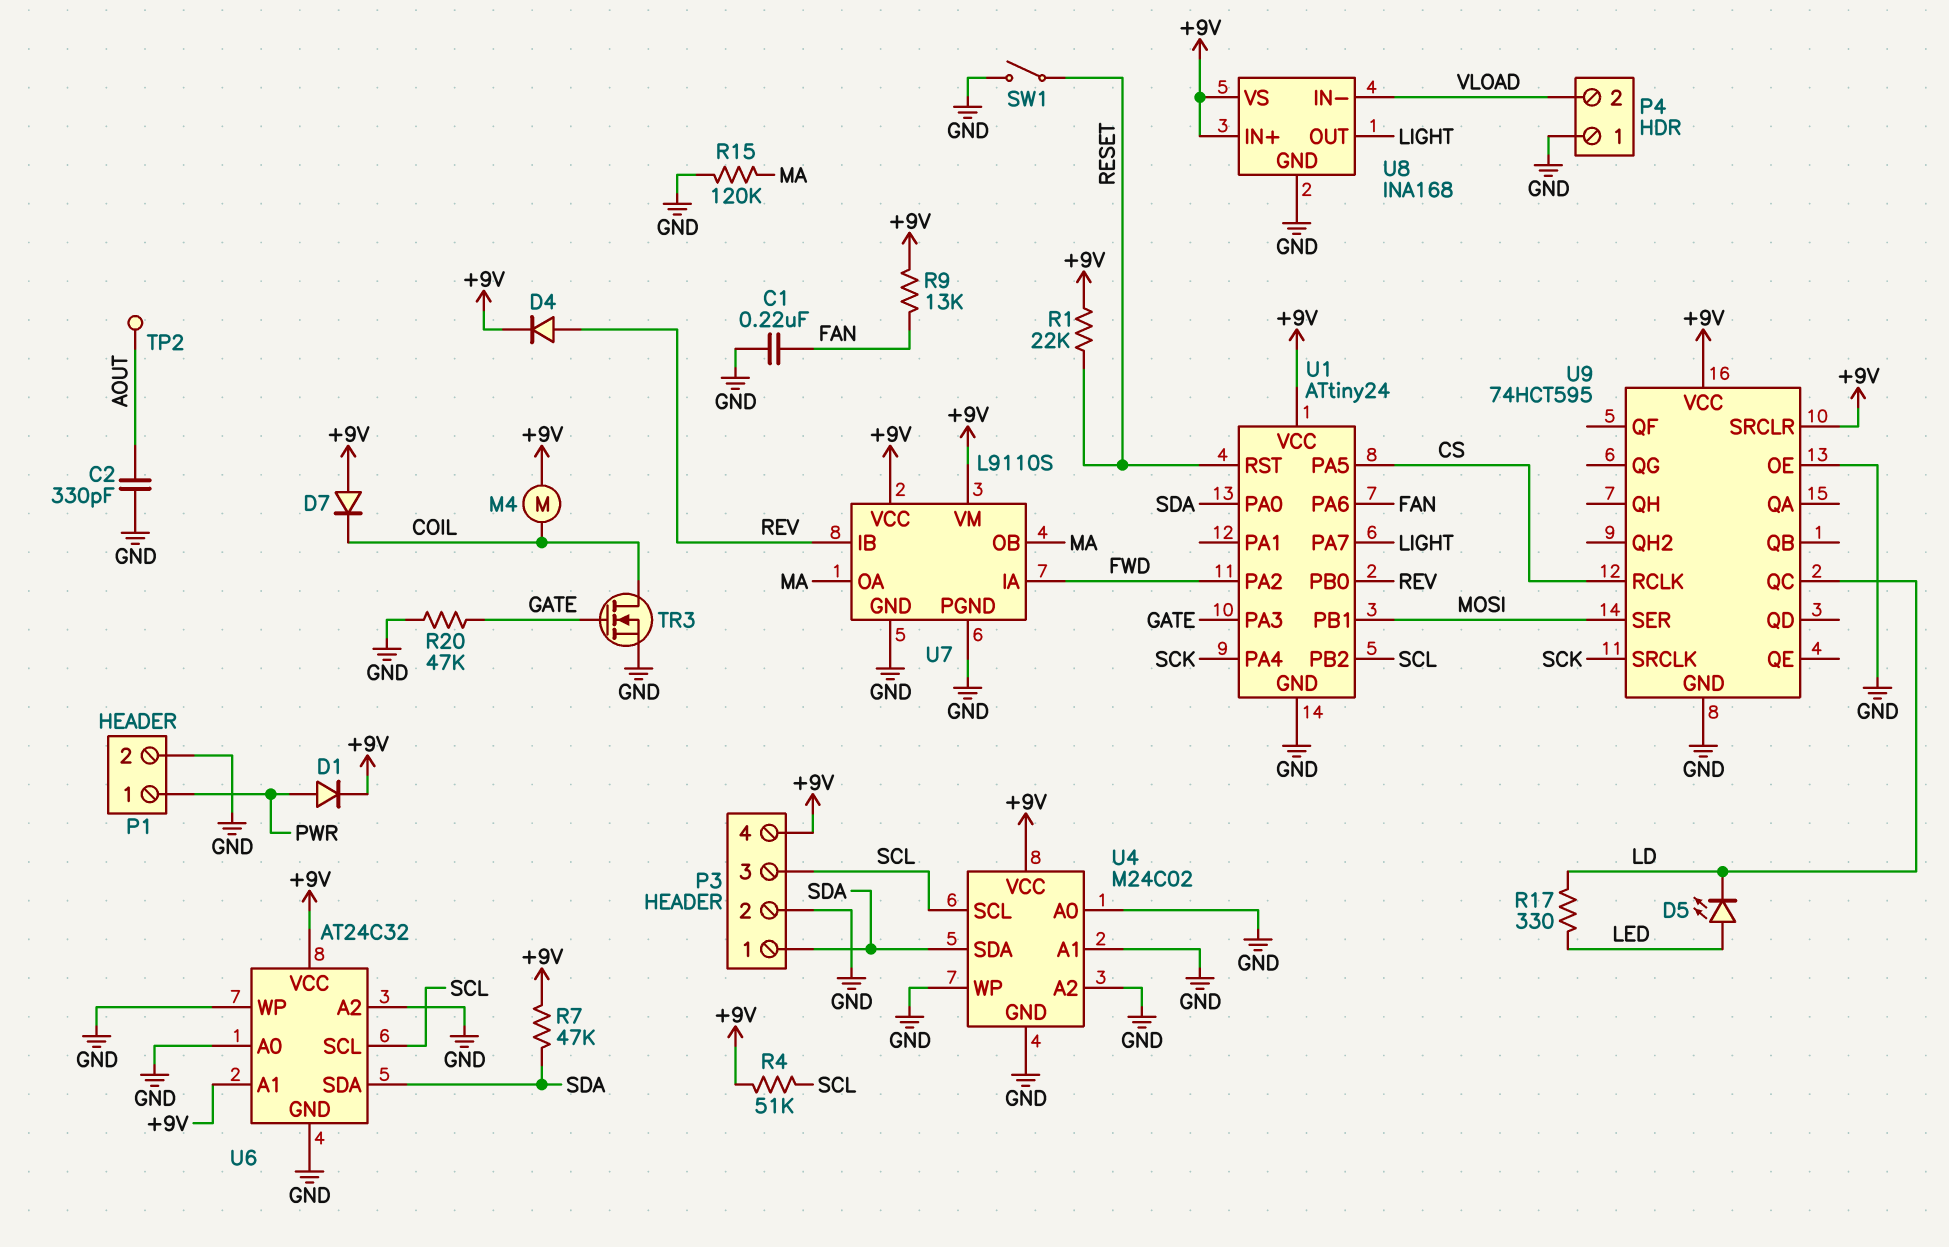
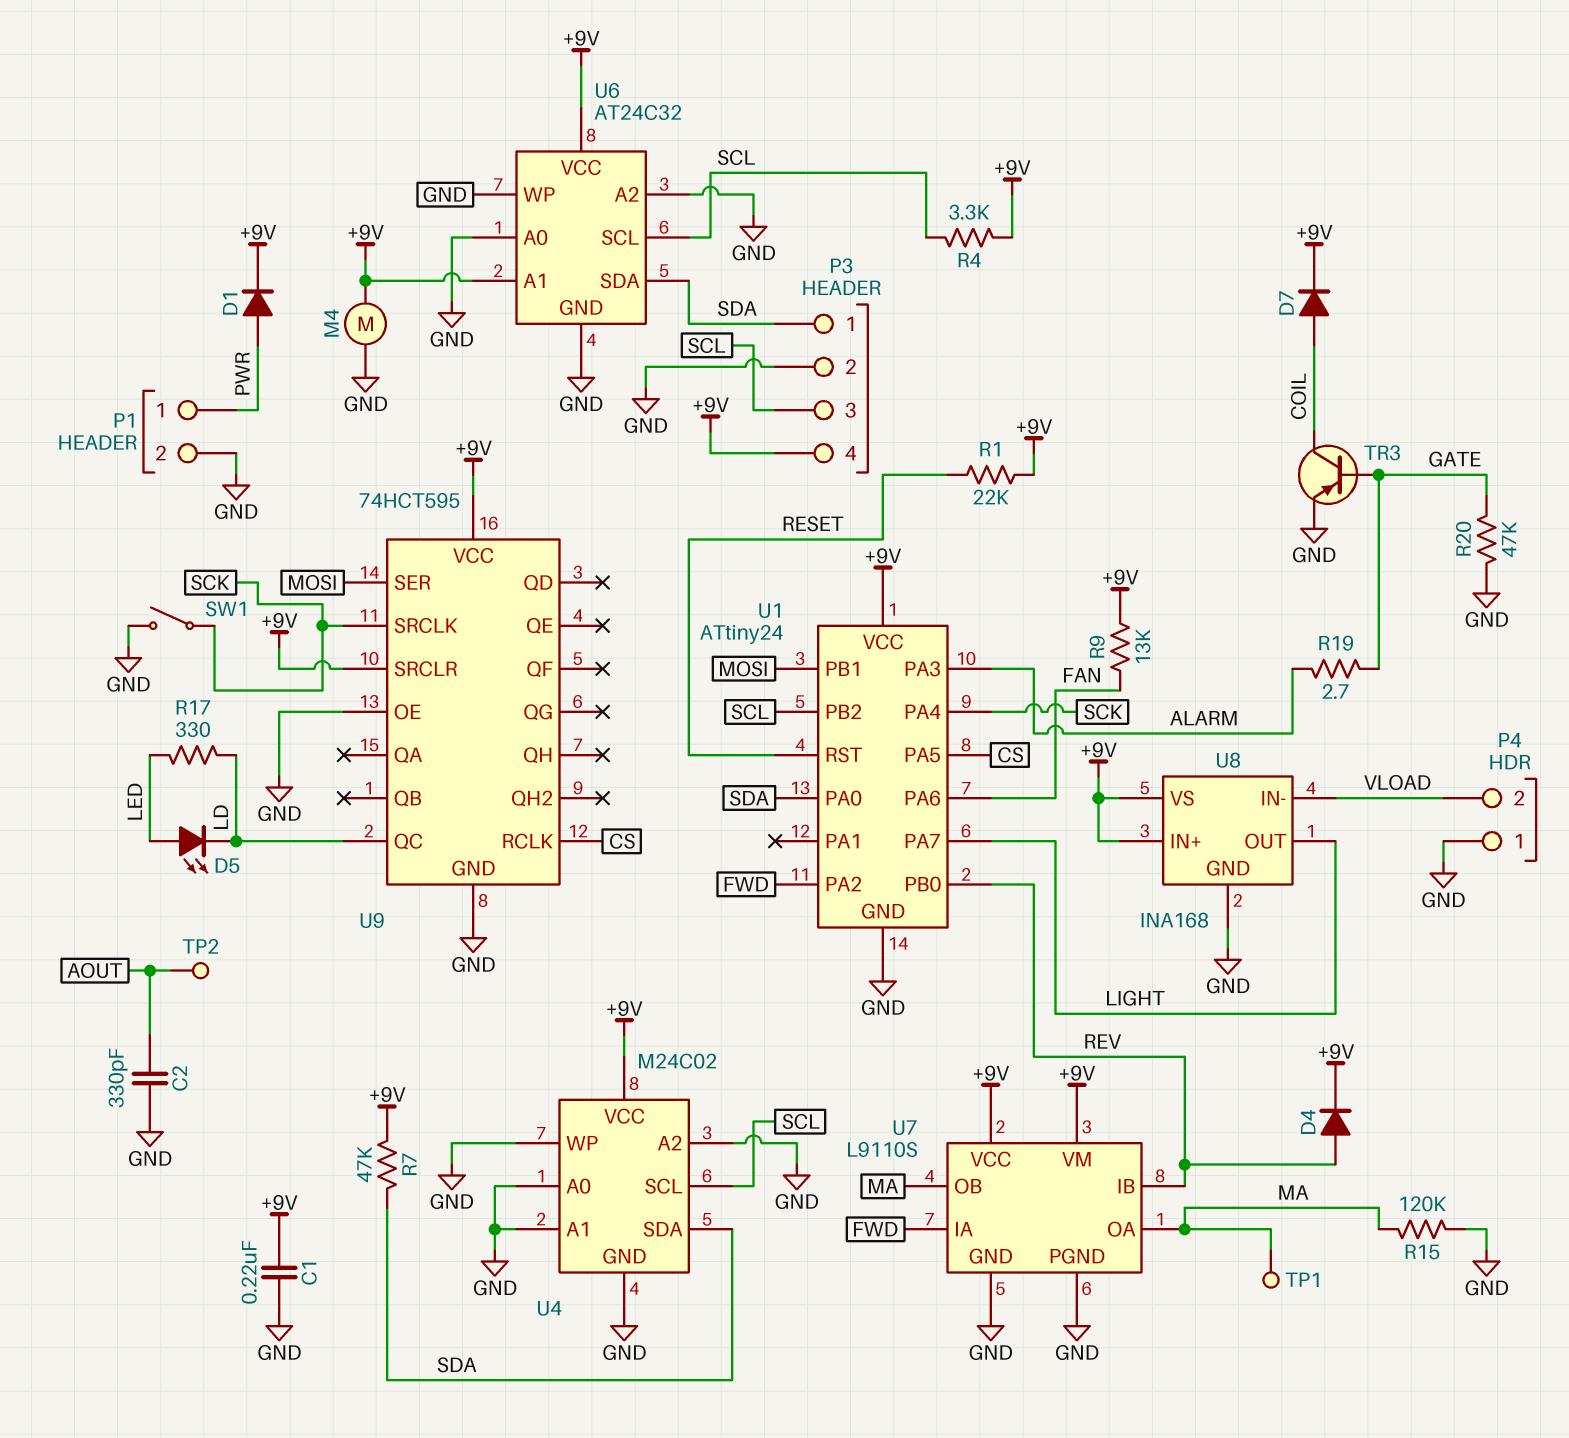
C1: 220nF (FAN, GND) -> 220nF (+9V, GND)
D7: diode (A +9V, K COIL) -> diode (A COIL, K +9V)
M4: motor (+9V, COIL) -> motor (+9V, GND)
R4: 51k (+9V, SCL) -> 3.3k (+9V, SCL)
R19: none -> 2.7 (ALARM, GATE)
SW1: switch (GND, RESET) -> switch (GND, SCK)
TP1: none -> test point (MA)
TR3: NMOS (G GATE, D COIL, S GND) -> PNP (B GATE, C COIL, E GND)
U1 pin PA3: GATE -> ALARM

